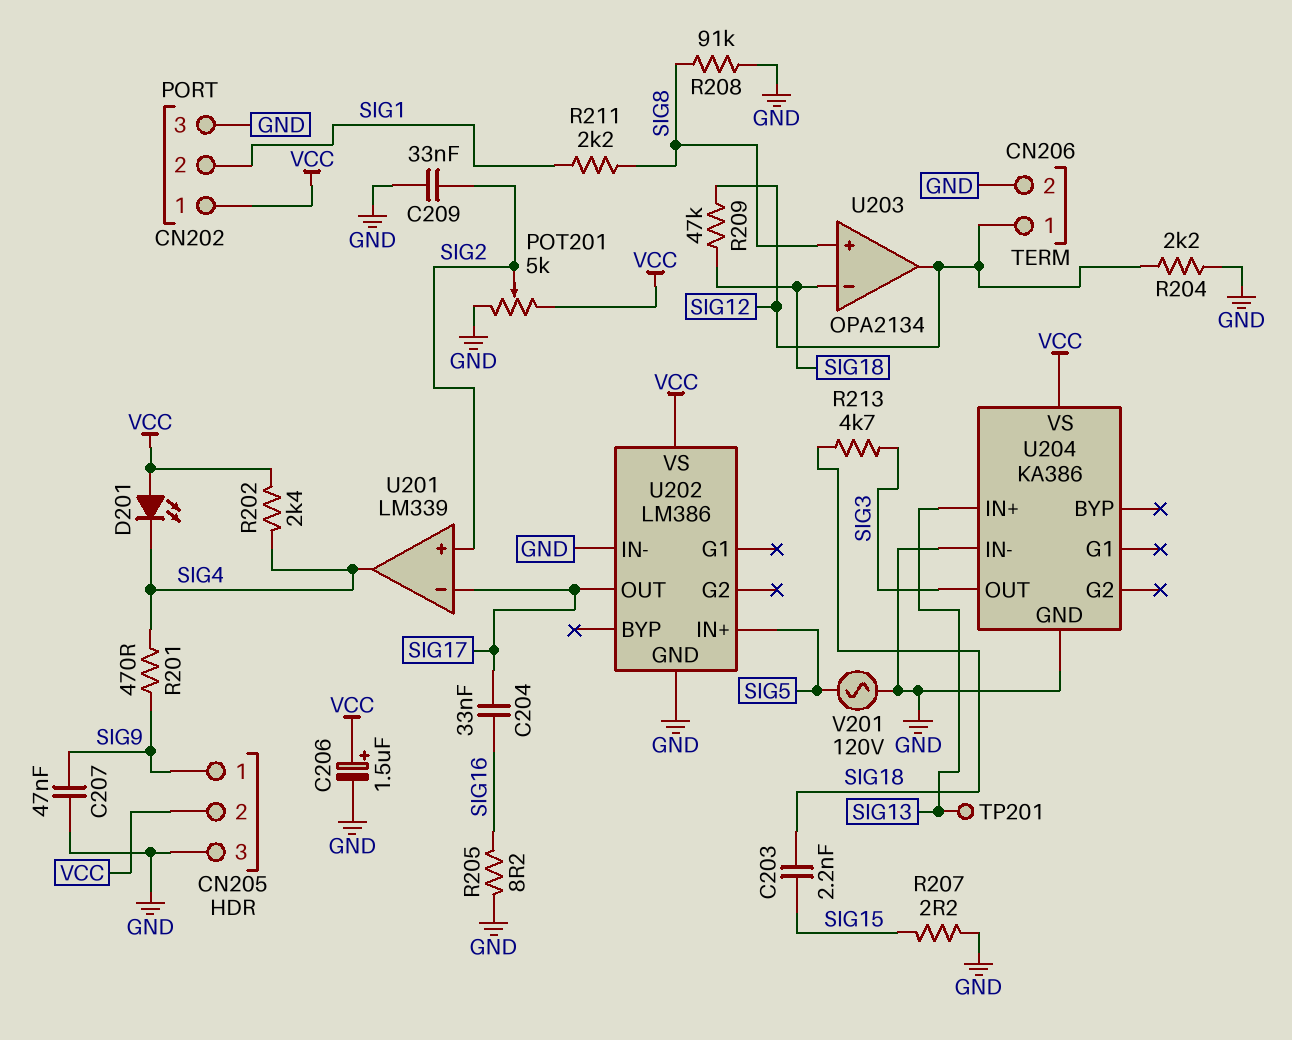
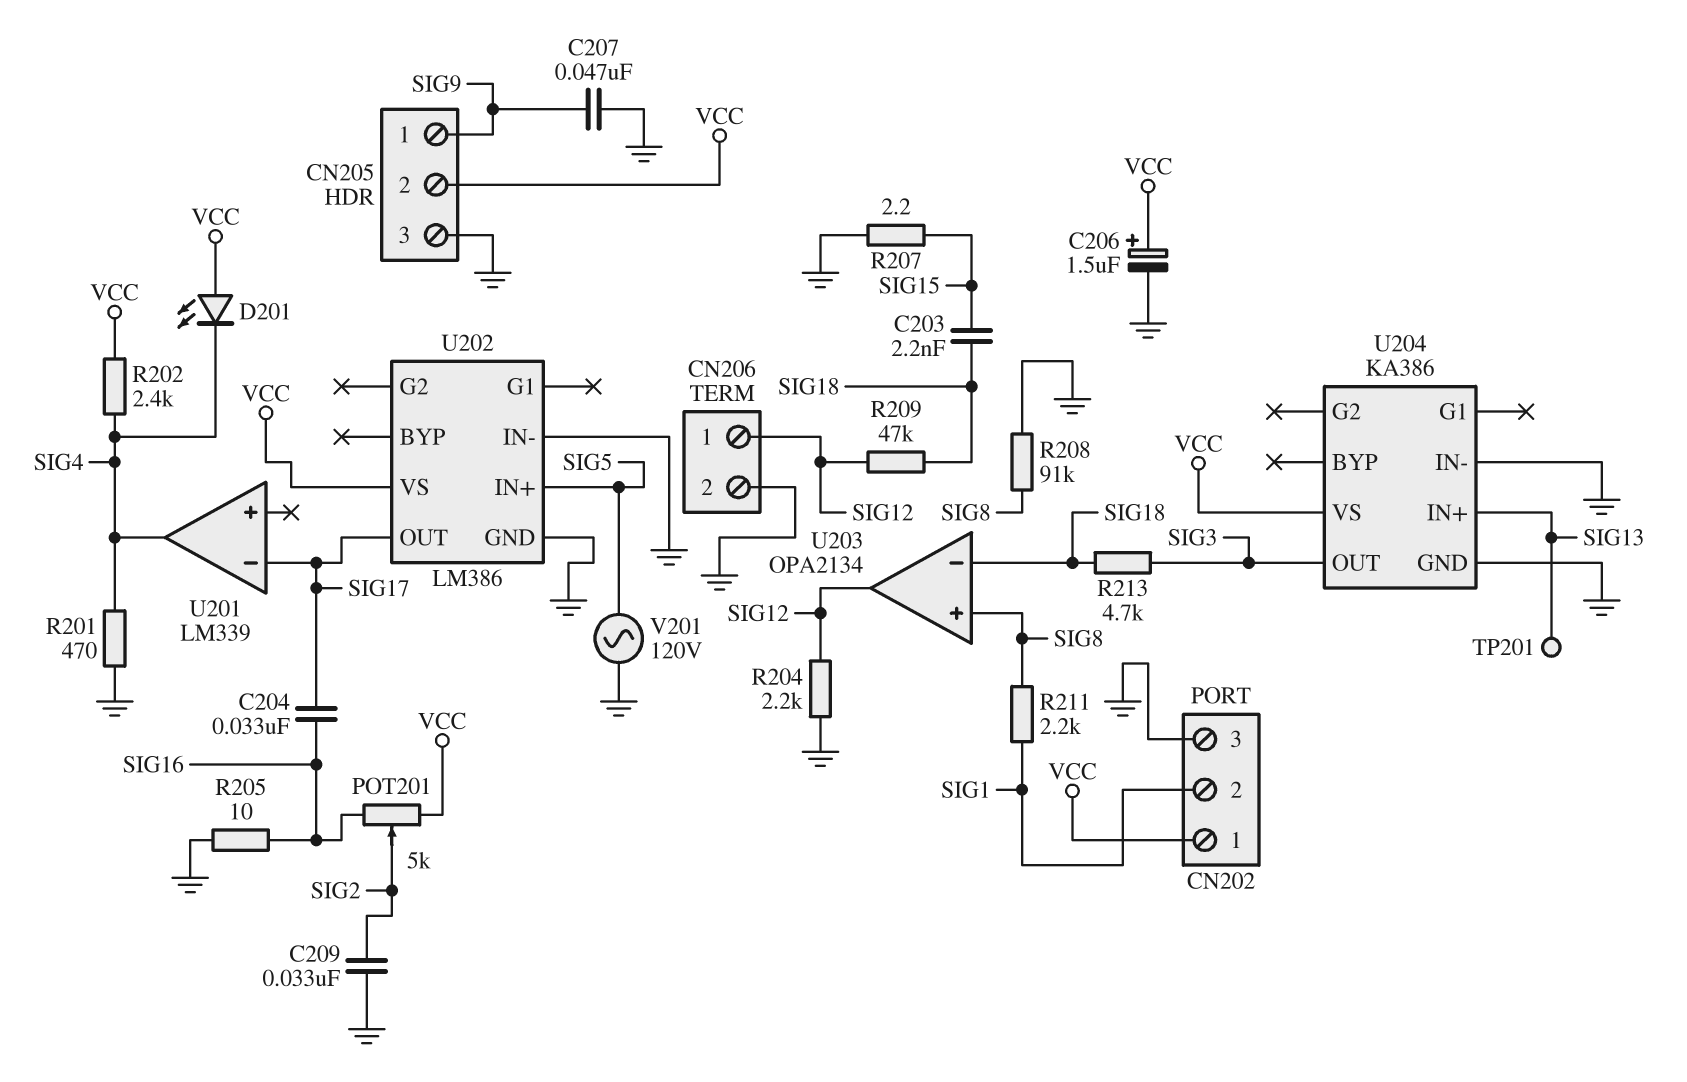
POT201: 5k (GND, VCC, wiper SIG2) -> 5k (SIG16, VCC, wiper SIG2)
R201: 470 (SIG4, SIG9) -> 470 (GND, SIG4)
R205: 8.2 (GND, SIG16) -> 10 (GND, SIG16)
U201 pin in+: SIG2 -> none

